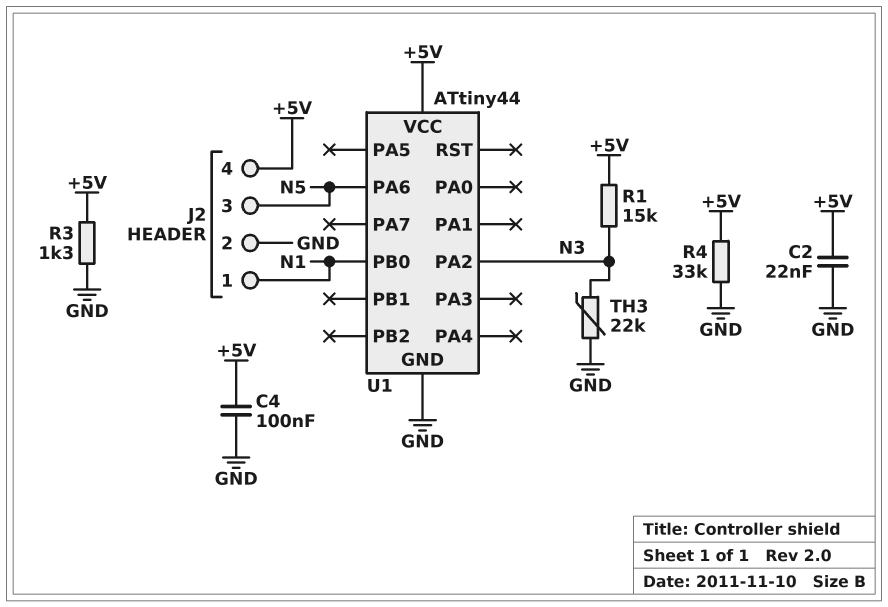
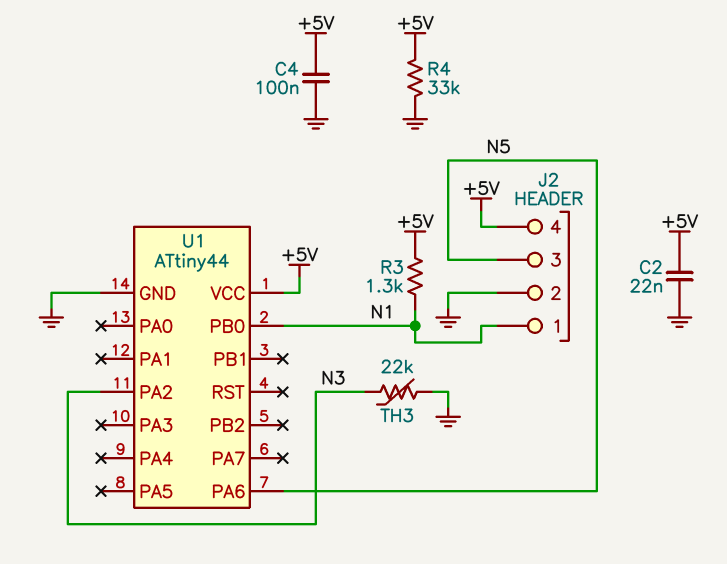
R1: 15k (+5V, N3) -> none
R3: 1.3k (+5V, GND) -> 1.3k (+5V, N1)

